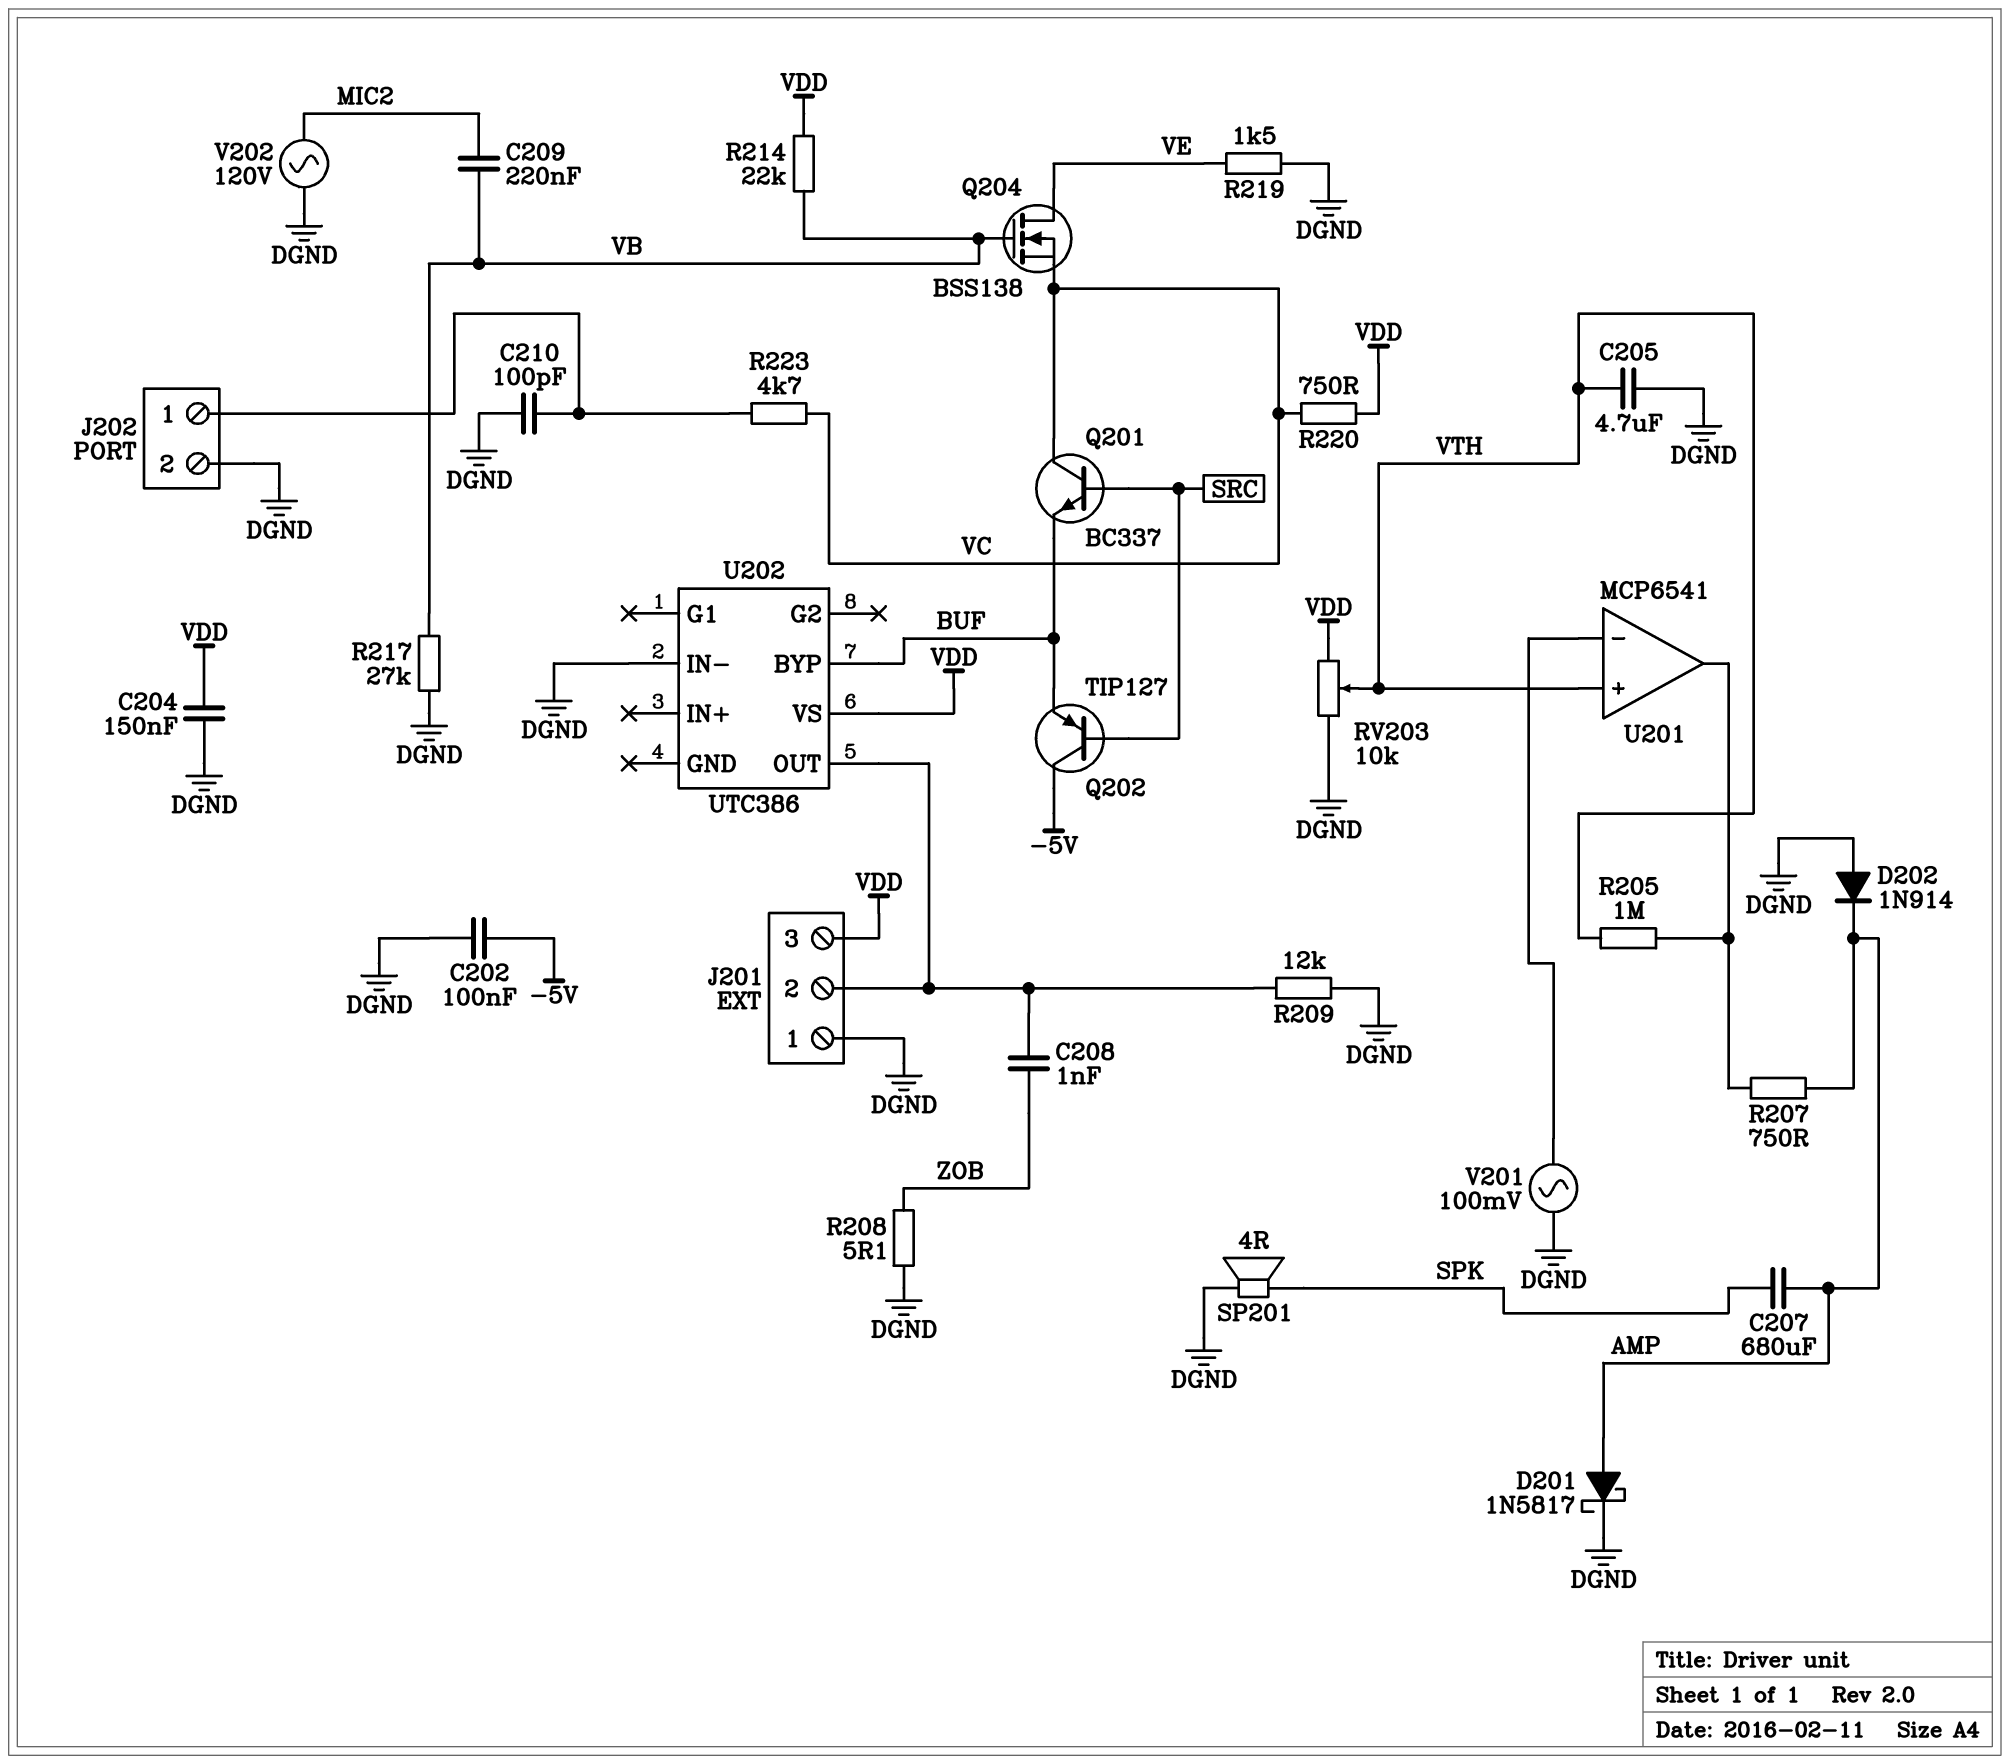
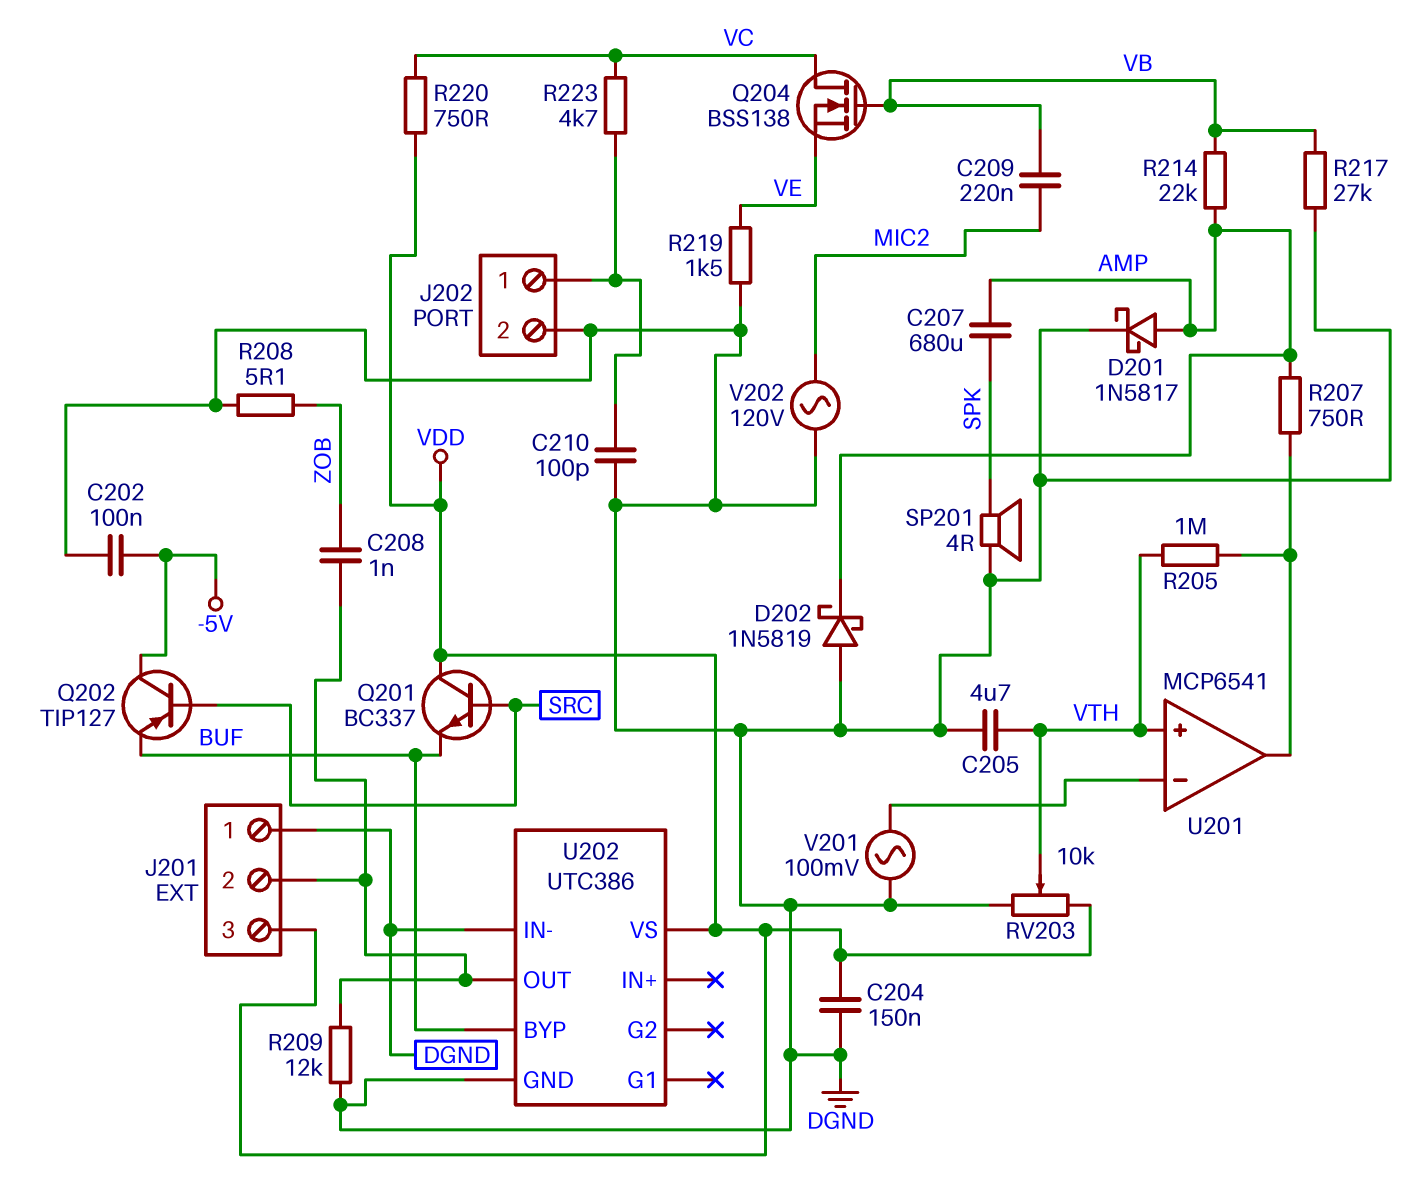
D202: diode 1N914 (A DGND, K AMP) -> schottky 1N5819 (A DGND, K AMP)
Q201: NPN BC337 (B SRC, C VC, E BUF) -> NPN BC337 (B SRC, C VDD, E BUF)
Q204: NMOS BSS138 (G VB, D VE, S VC) -> NMOS BSS138 (G VB, D VC, S VE)
R214: 22k (VB, VDD) -> 22k (AMP, VB)
U202 pin GND: none -> DGND

